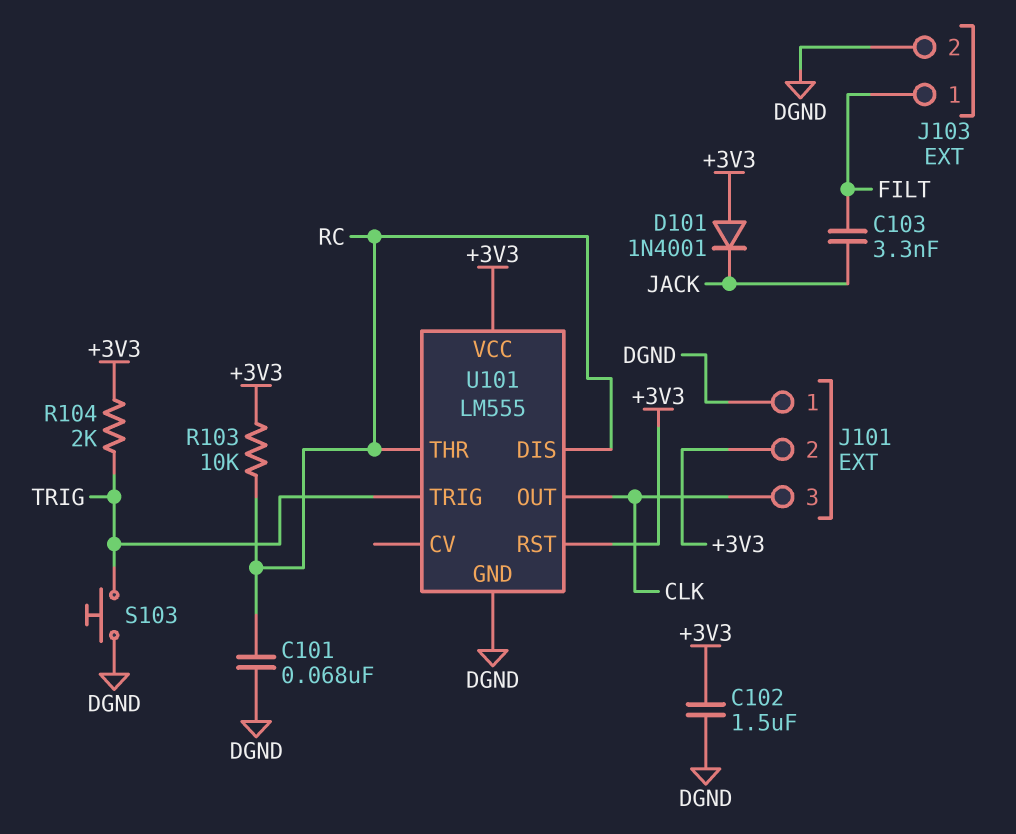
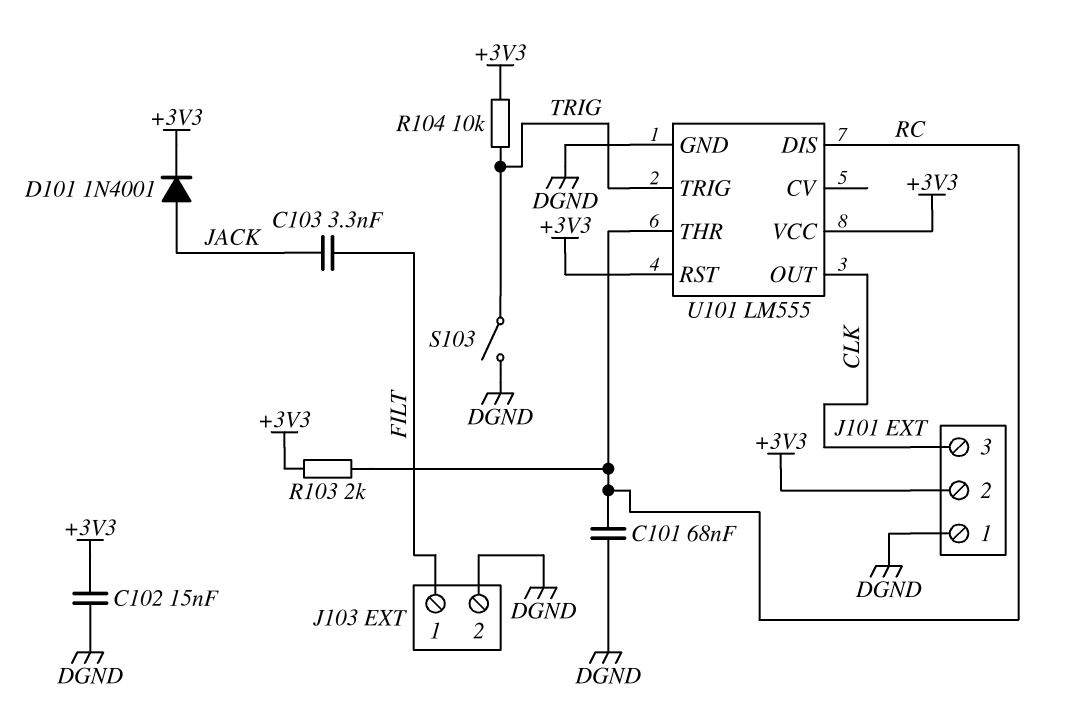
C102: 1.5uF (+3V3, DGND) -> 15nF (+3V3, DGND)
D101: diode 1N4001 (A +3V3, K JACK) -> diode 1N4001 (A JACK, K +3V3)
R103: 10k (+3V3, RC) -> 2k (+3V3, RC)
R104: 2k (+3V3, TRIG) -> 10k (+3V3, TRIG)
S103: button (DGND, TRIG) -> switch (DGND, TRIG)

